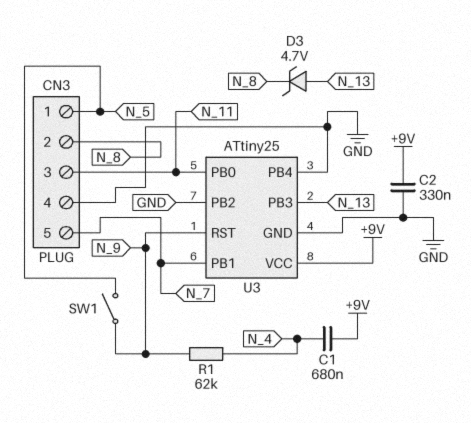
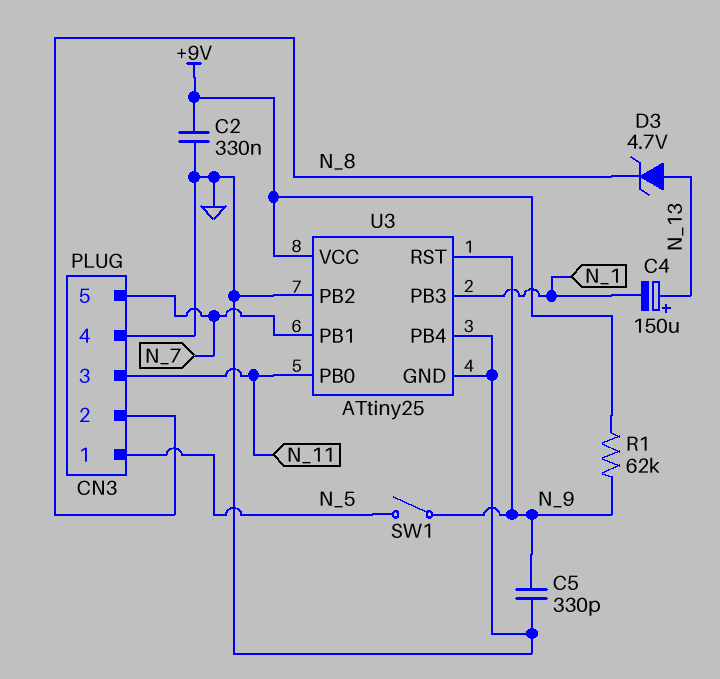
C1: 680nF (+9V, N_4) -> none
C4: none -> 150uF (plus N_13, minus N_1)
C5: none -> 330pF (GND, N_9)
R1: 62k (N_4, N_9) -> 62k (+9V, N_9)
U3 pin PB3: N_13 -> N_1

